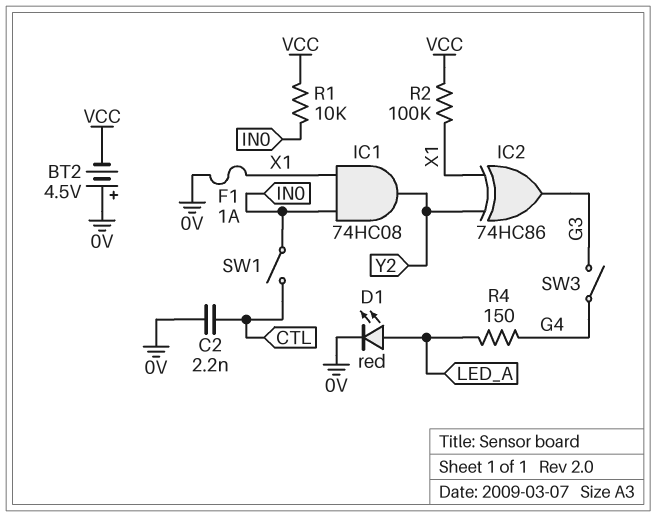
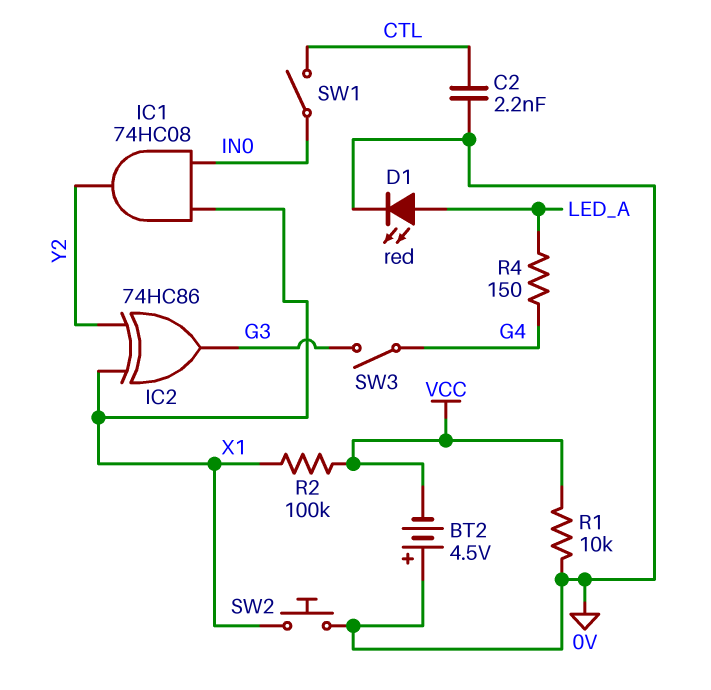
F1: 1A (0V, X1) -> none
R1: 10k (IN0, VCC) -> 10k (0V, VCC)
SW2: none -> button (0V, X1)

